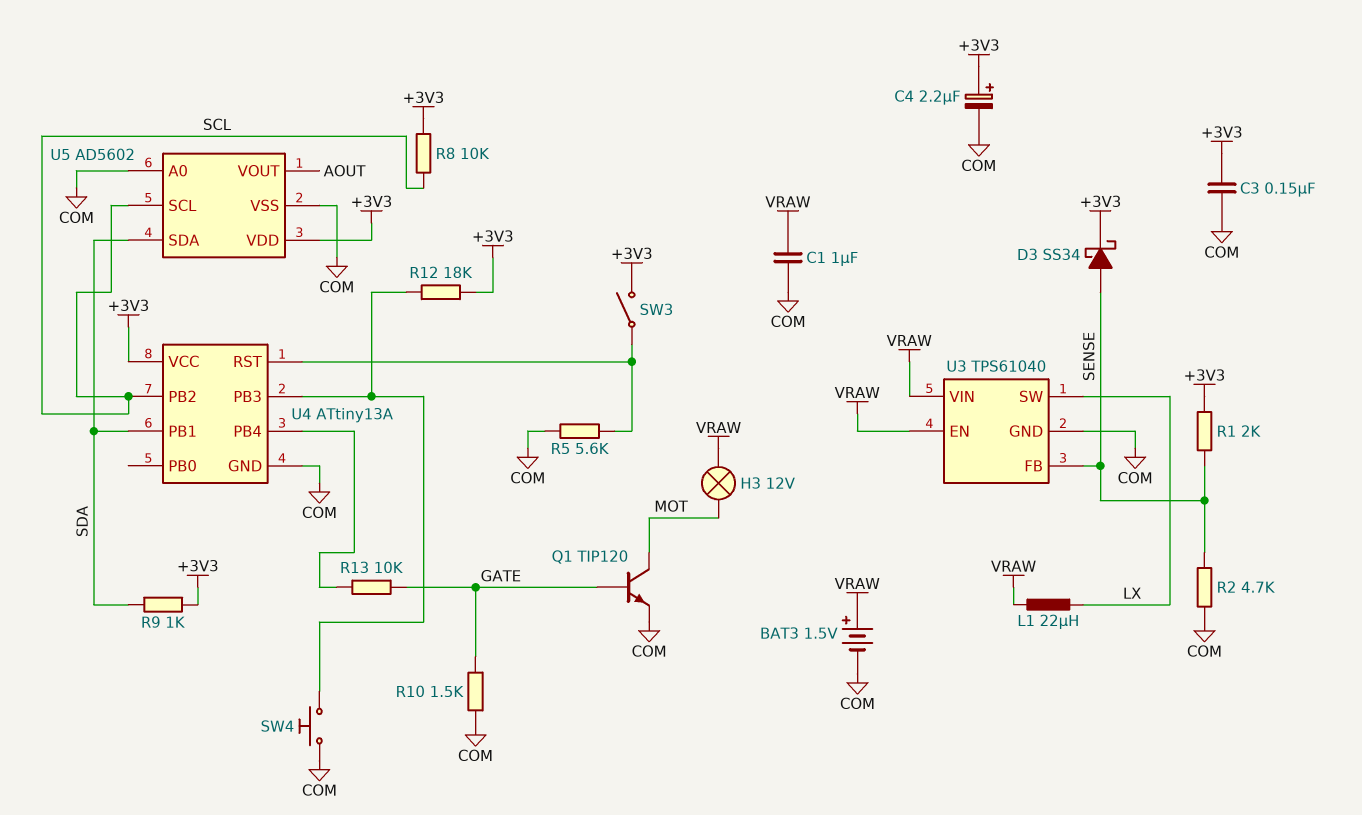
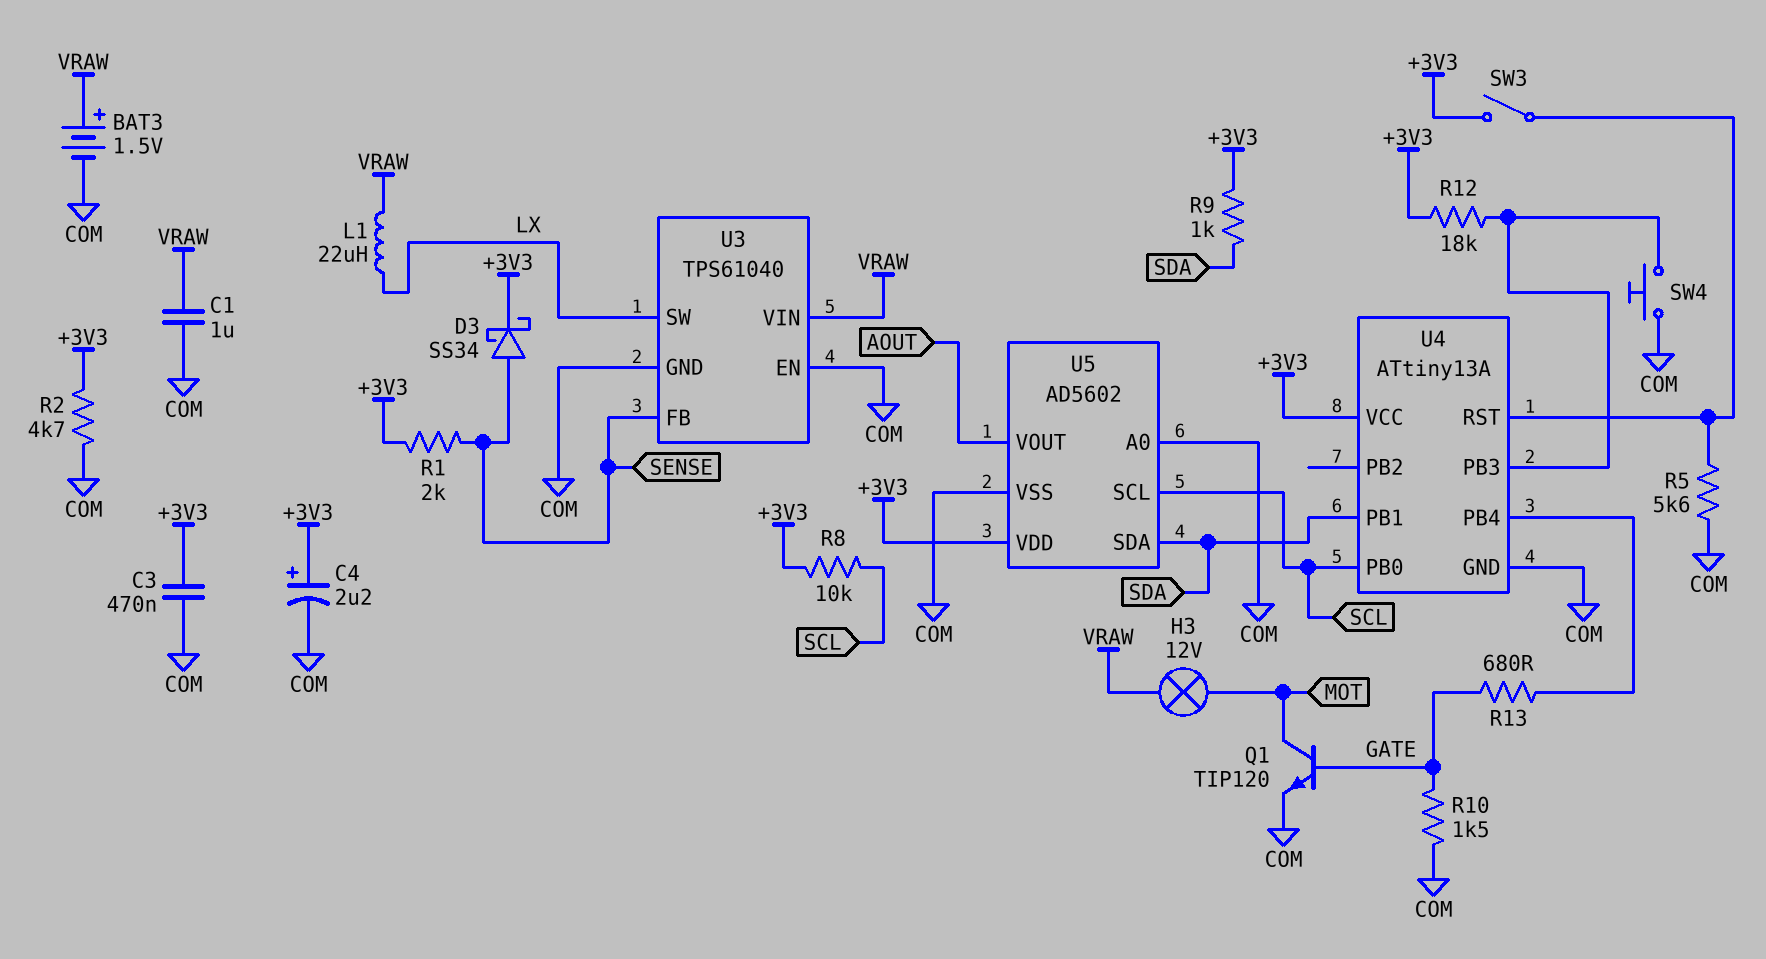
C3: 150nF (+3V3, COM) -> 470nF (+3V3, COM)
R2: 4.7k (COM, SENSE) -> 4.7k (+3V3, COM)
R13: 10k (GATE, U4/PB4) -> 680 (GATE, U4/PB4)
U3 pin EN: VRAW -> COM
U4 pin PB0: none -> SCL
U4 pin PB2: SCL -> none

